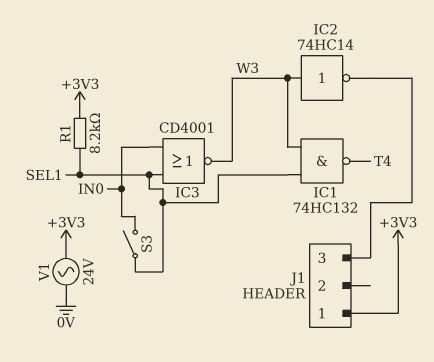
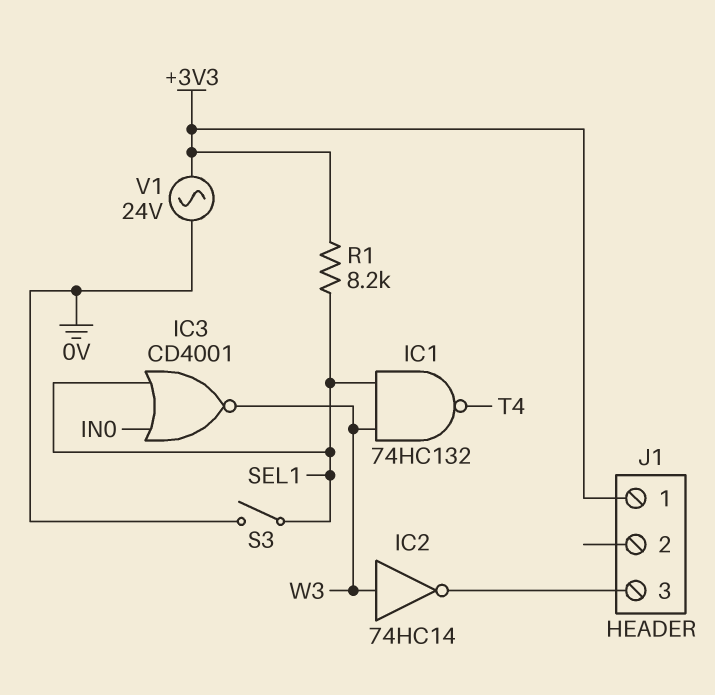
S3: switch (IN0, SEL1) -> switch (0V, SEL1)

